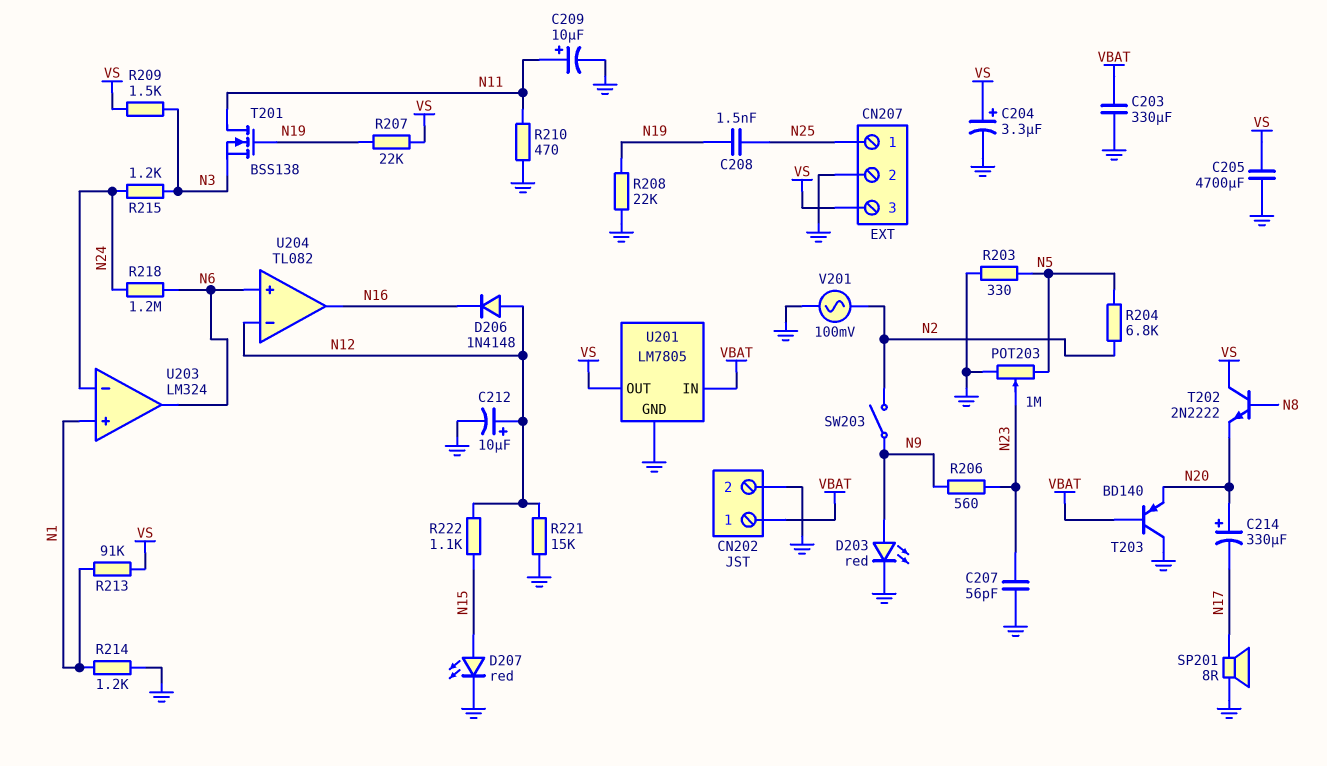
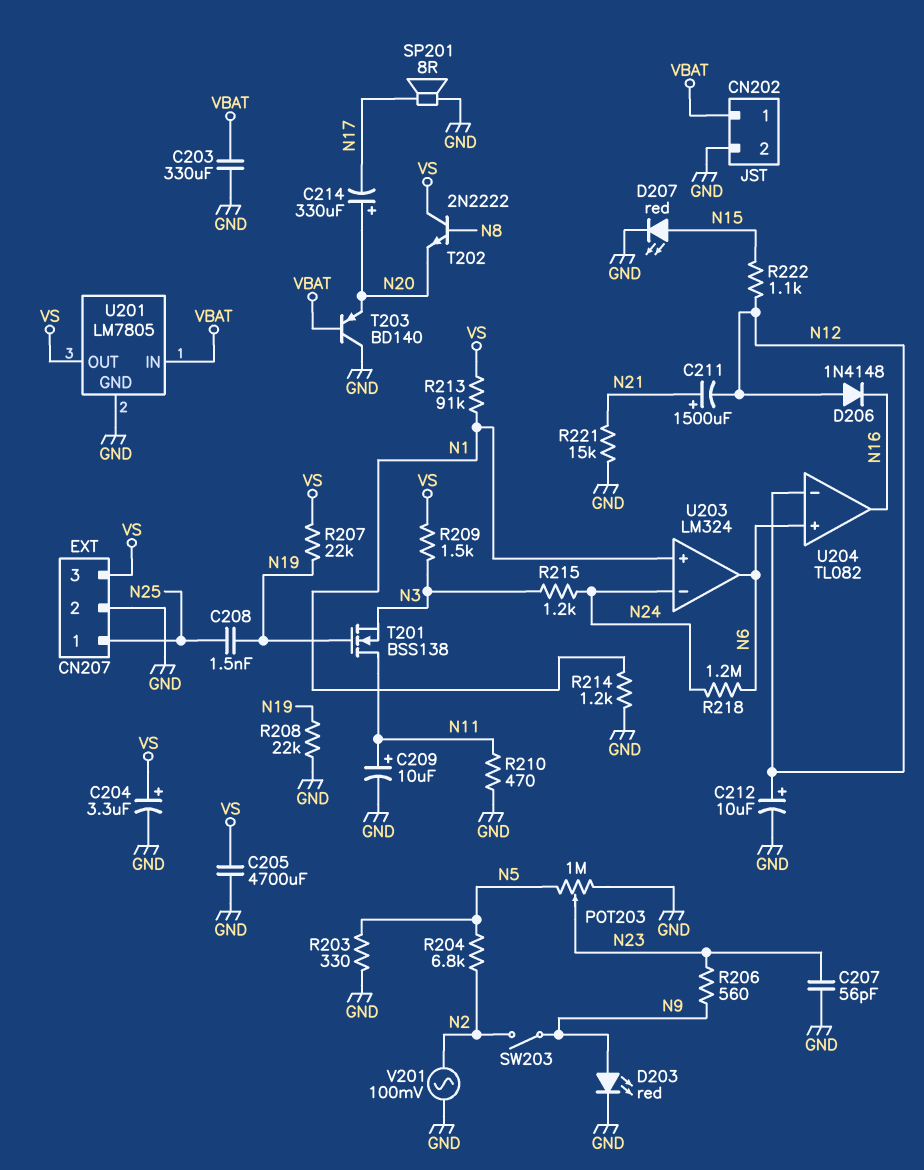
C211: none -> 1500uF (plus N21, minus N12)
R221: 15k (GND, N12) -> 15k (GND, N21)

